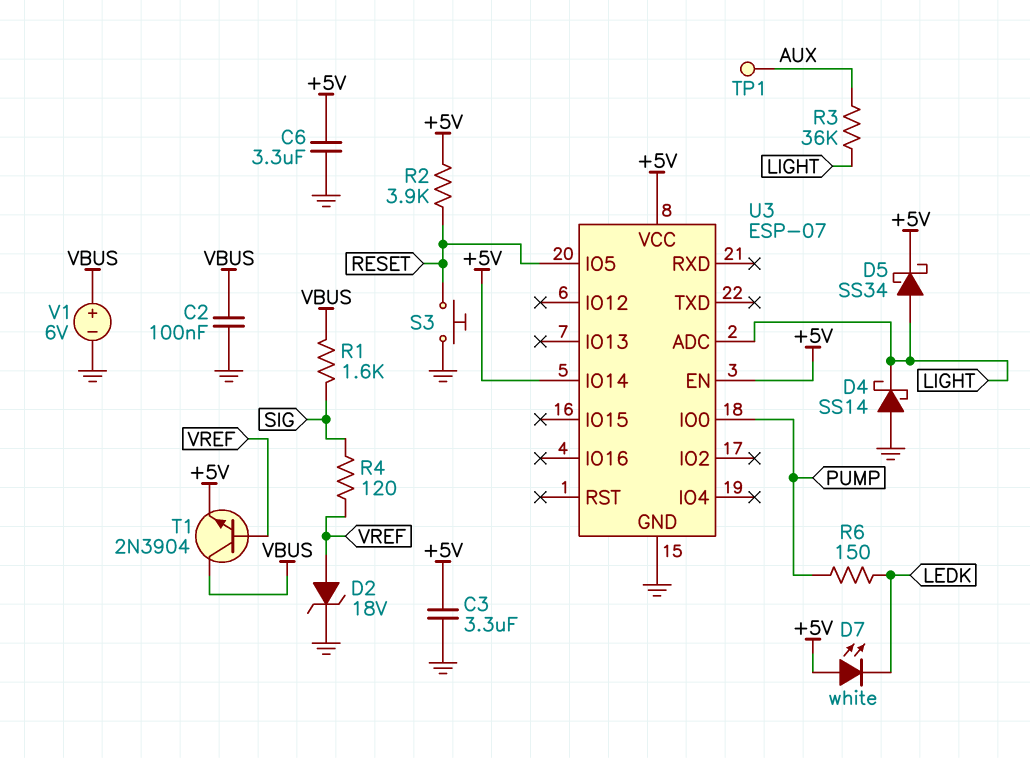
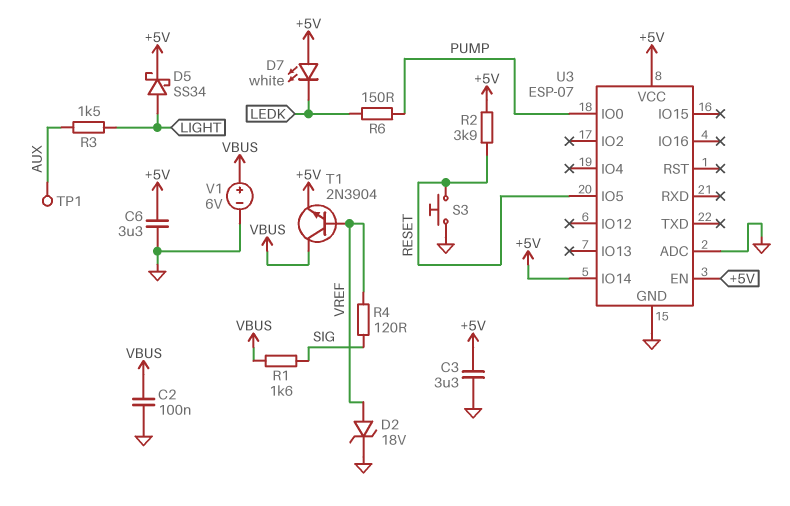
D4: schottky SS14 (A GND, K LIGHT) -> none
R3: 36k (AUX, LIGHT) -> 1.5k (AUX, LIGHT)
U3 pin ADC: LIGHT -> GND

